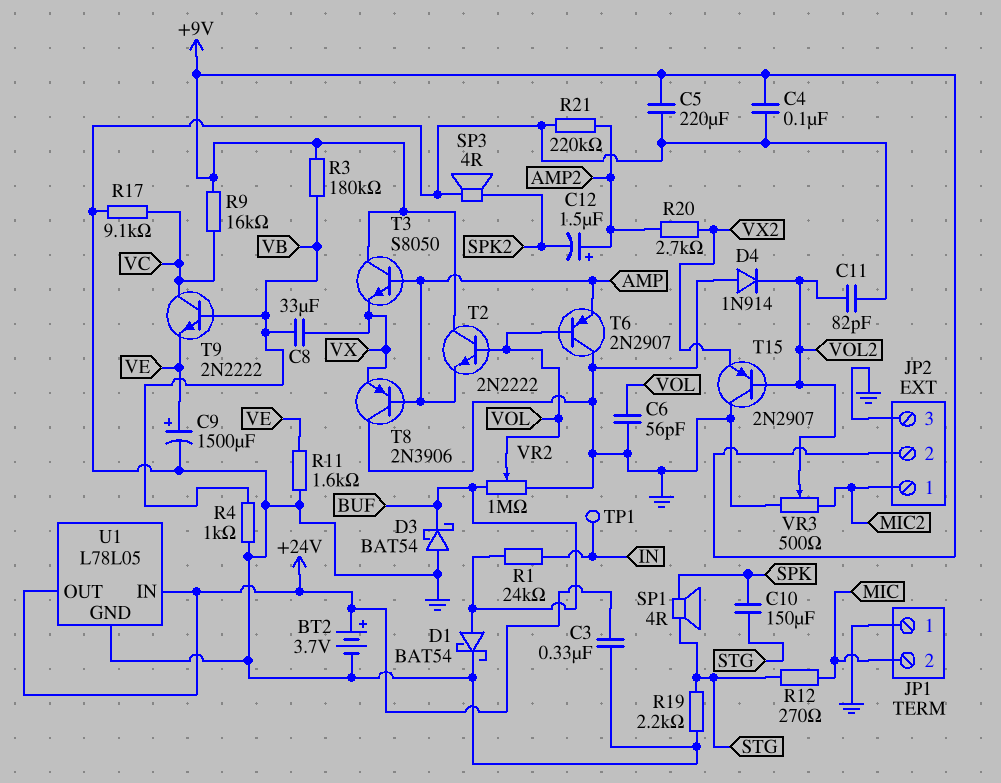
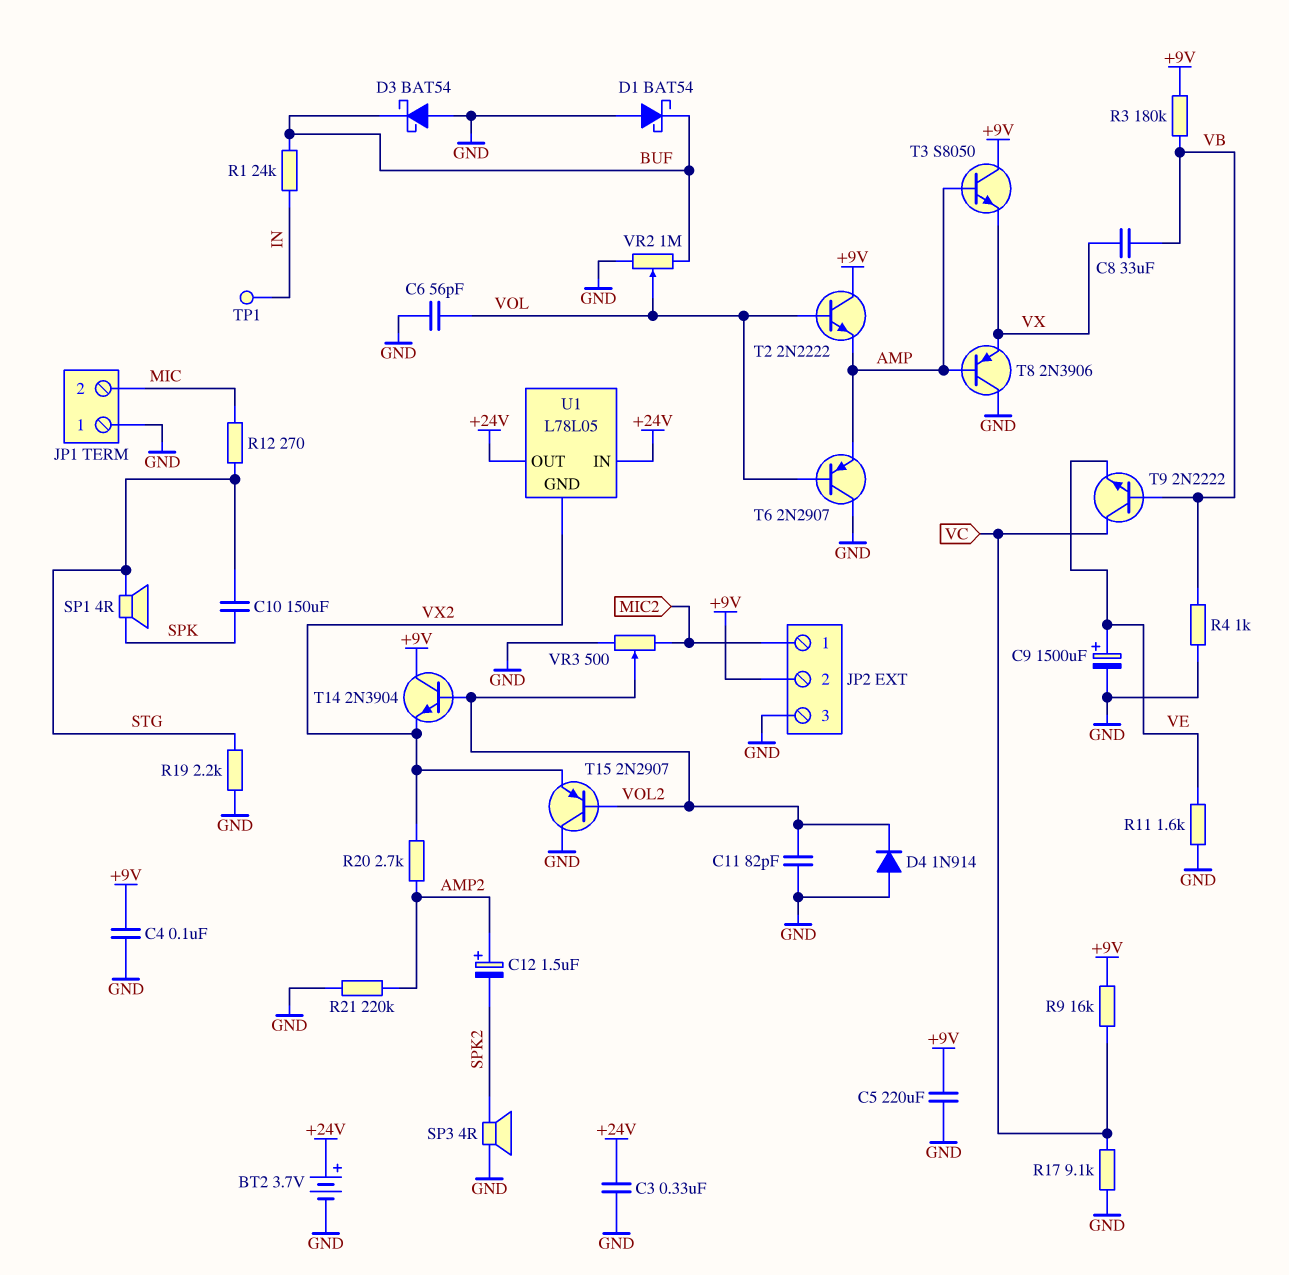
D1: schottky BAT54 (A BUF, K GND) -> schottky BAT54 (A GND, K BUF)
T14: none -> NPN 2N3904 (B VOL2, C +9V, E VX2)
U1 pin GND: GND -> VX2

